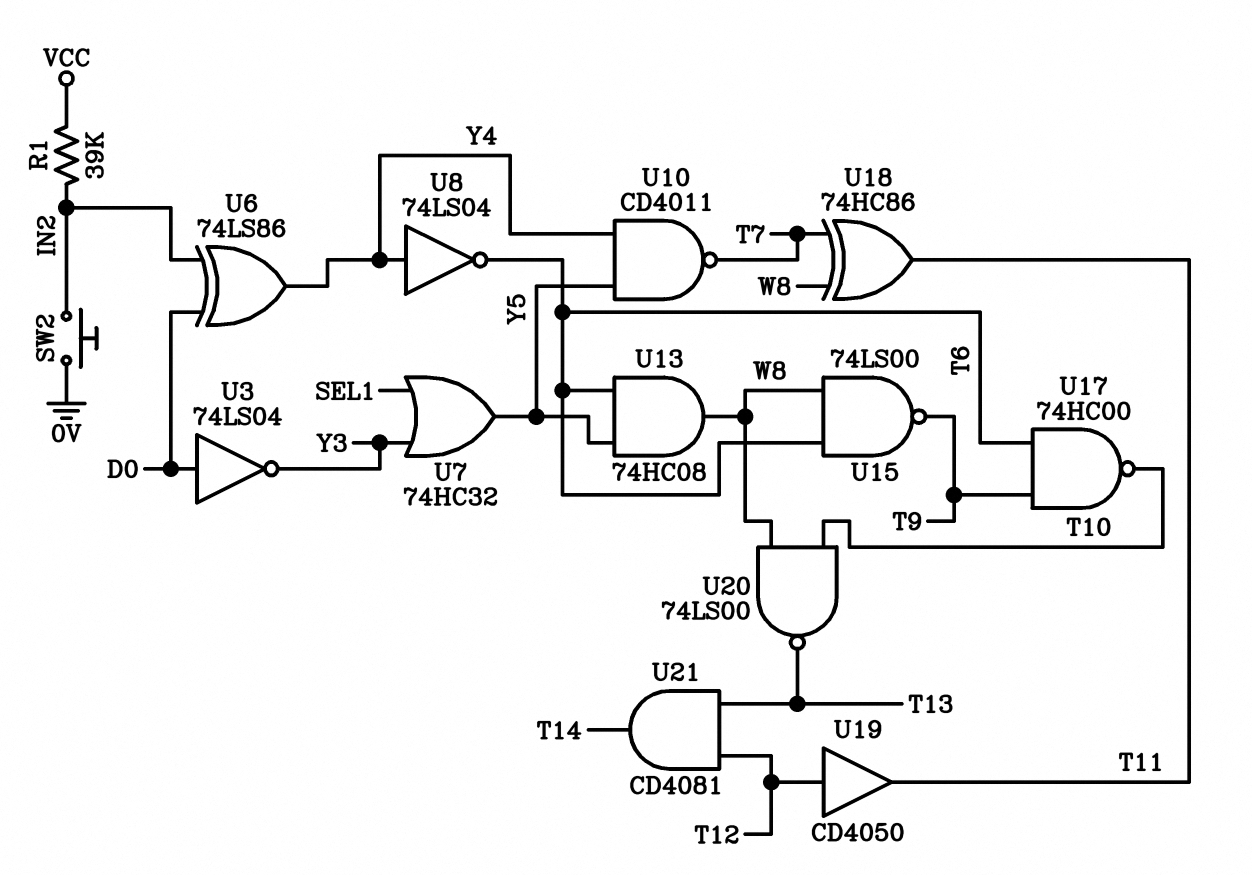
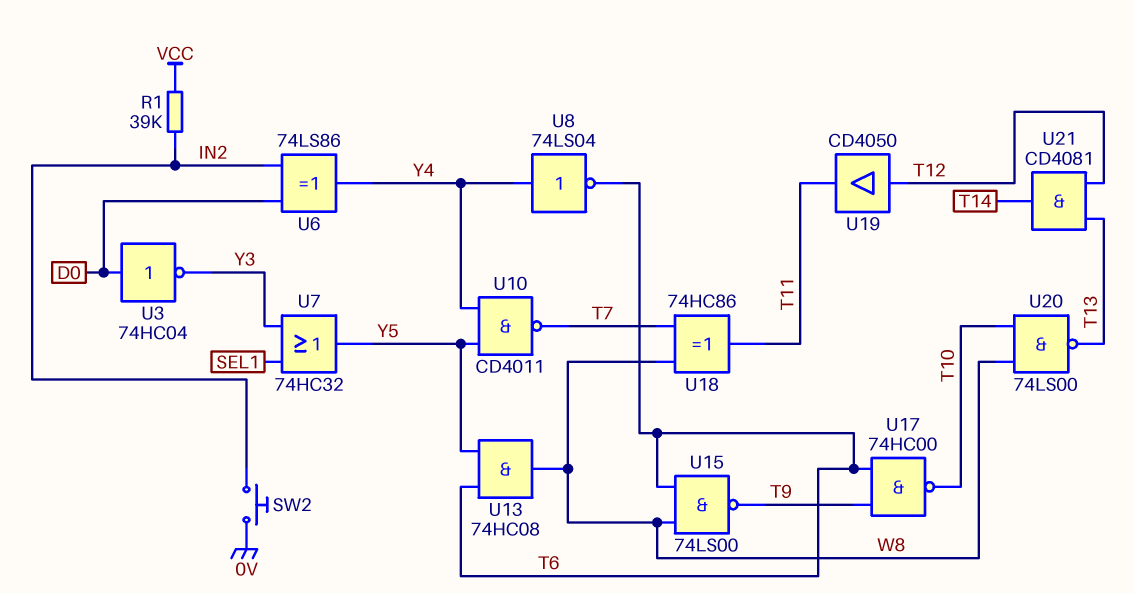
U3: NOT 74LS04 (in D0, out Y3) -> NOT 74HC04 (in D0, out Y3)

